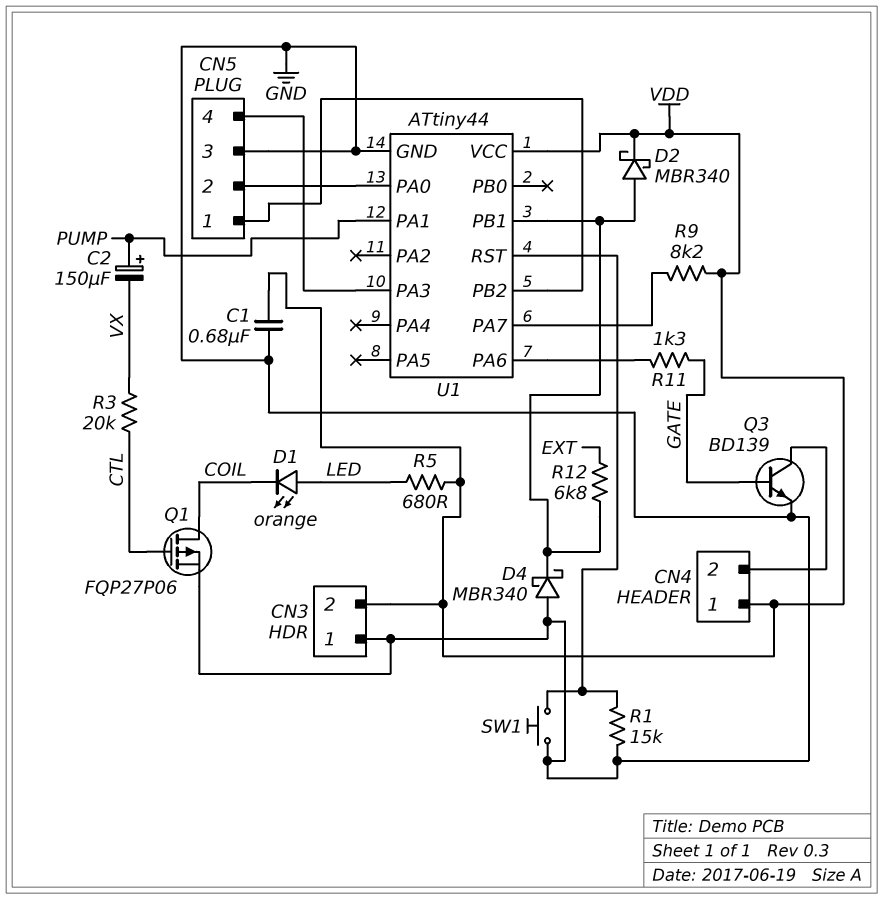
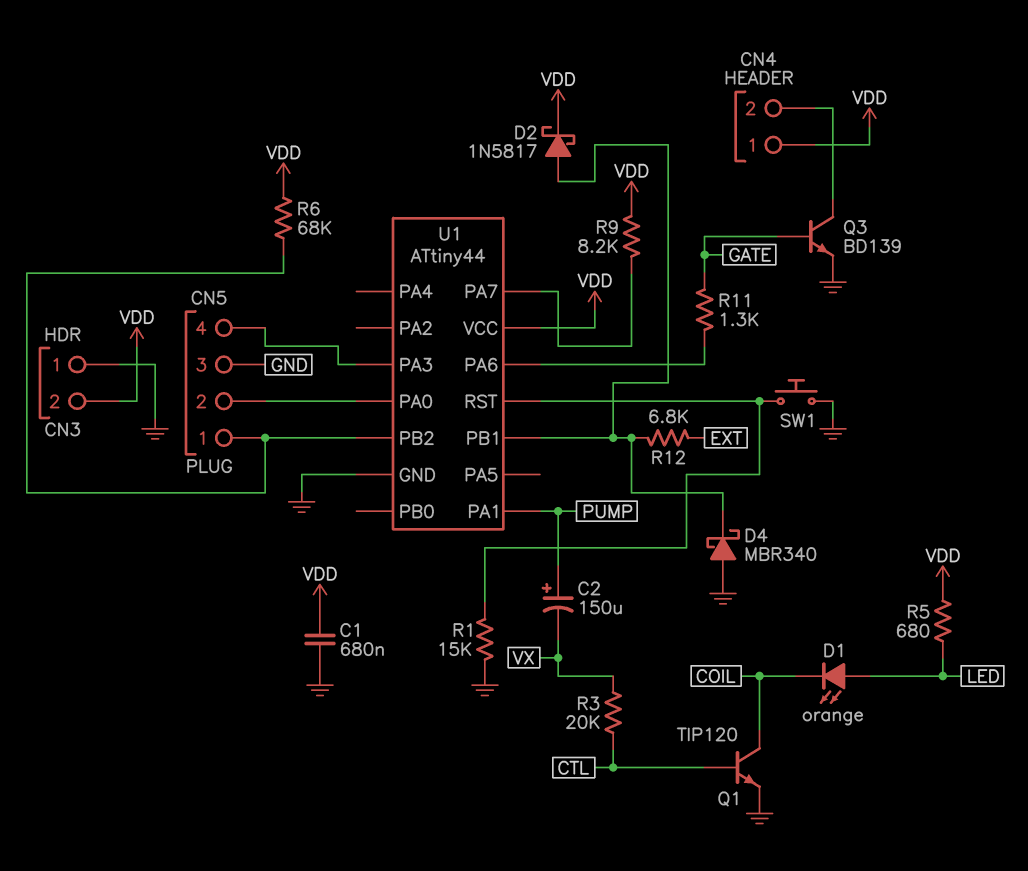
D2: schottky MBR340 (A U1/PB1, K VDD) -> schottky 1N5817 (A U1/PB1, K VDD)
Q1: PMOS FQP27P06 (G CTL, D COIL, S GND) -> NPN TIP120 (B CTL, C COIL, E GND)
R6: none -> 68k (CN5/1, VDD)

